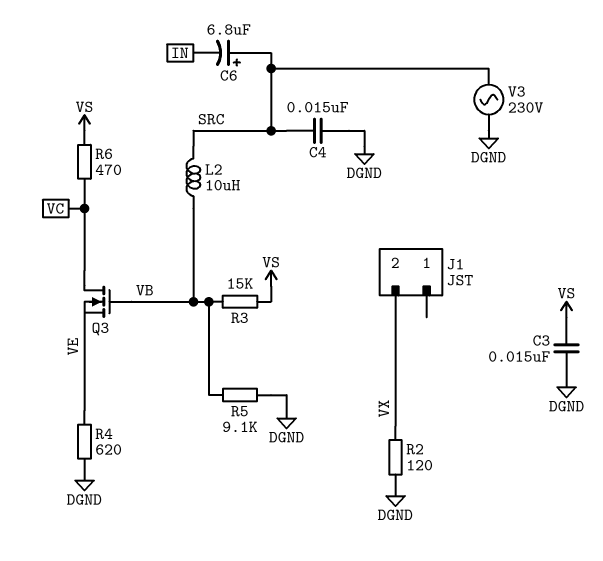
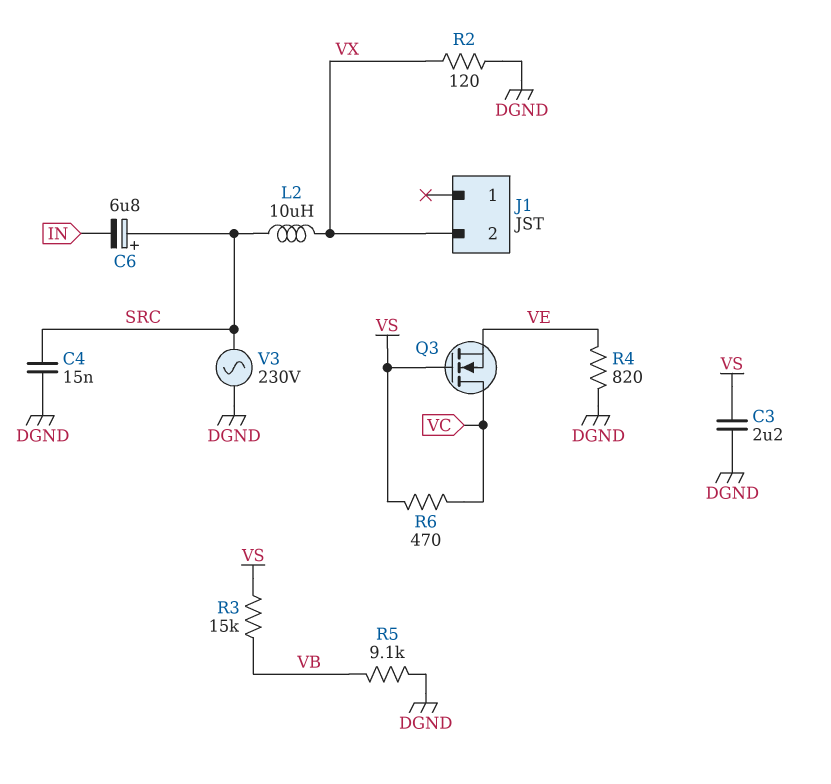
C3: 15nF (DGND, VS) -> 2.2uF (DGND, VS)
L2: 10uH (SRC, VB) -> 10uH (SRC, VX)
Q3: NMOS (G VB, D VC, S VE) -> NMOS (G VS, D VC, S VE)
R4: 620 (DGND, VE) -> 820 (DGND, VE)

